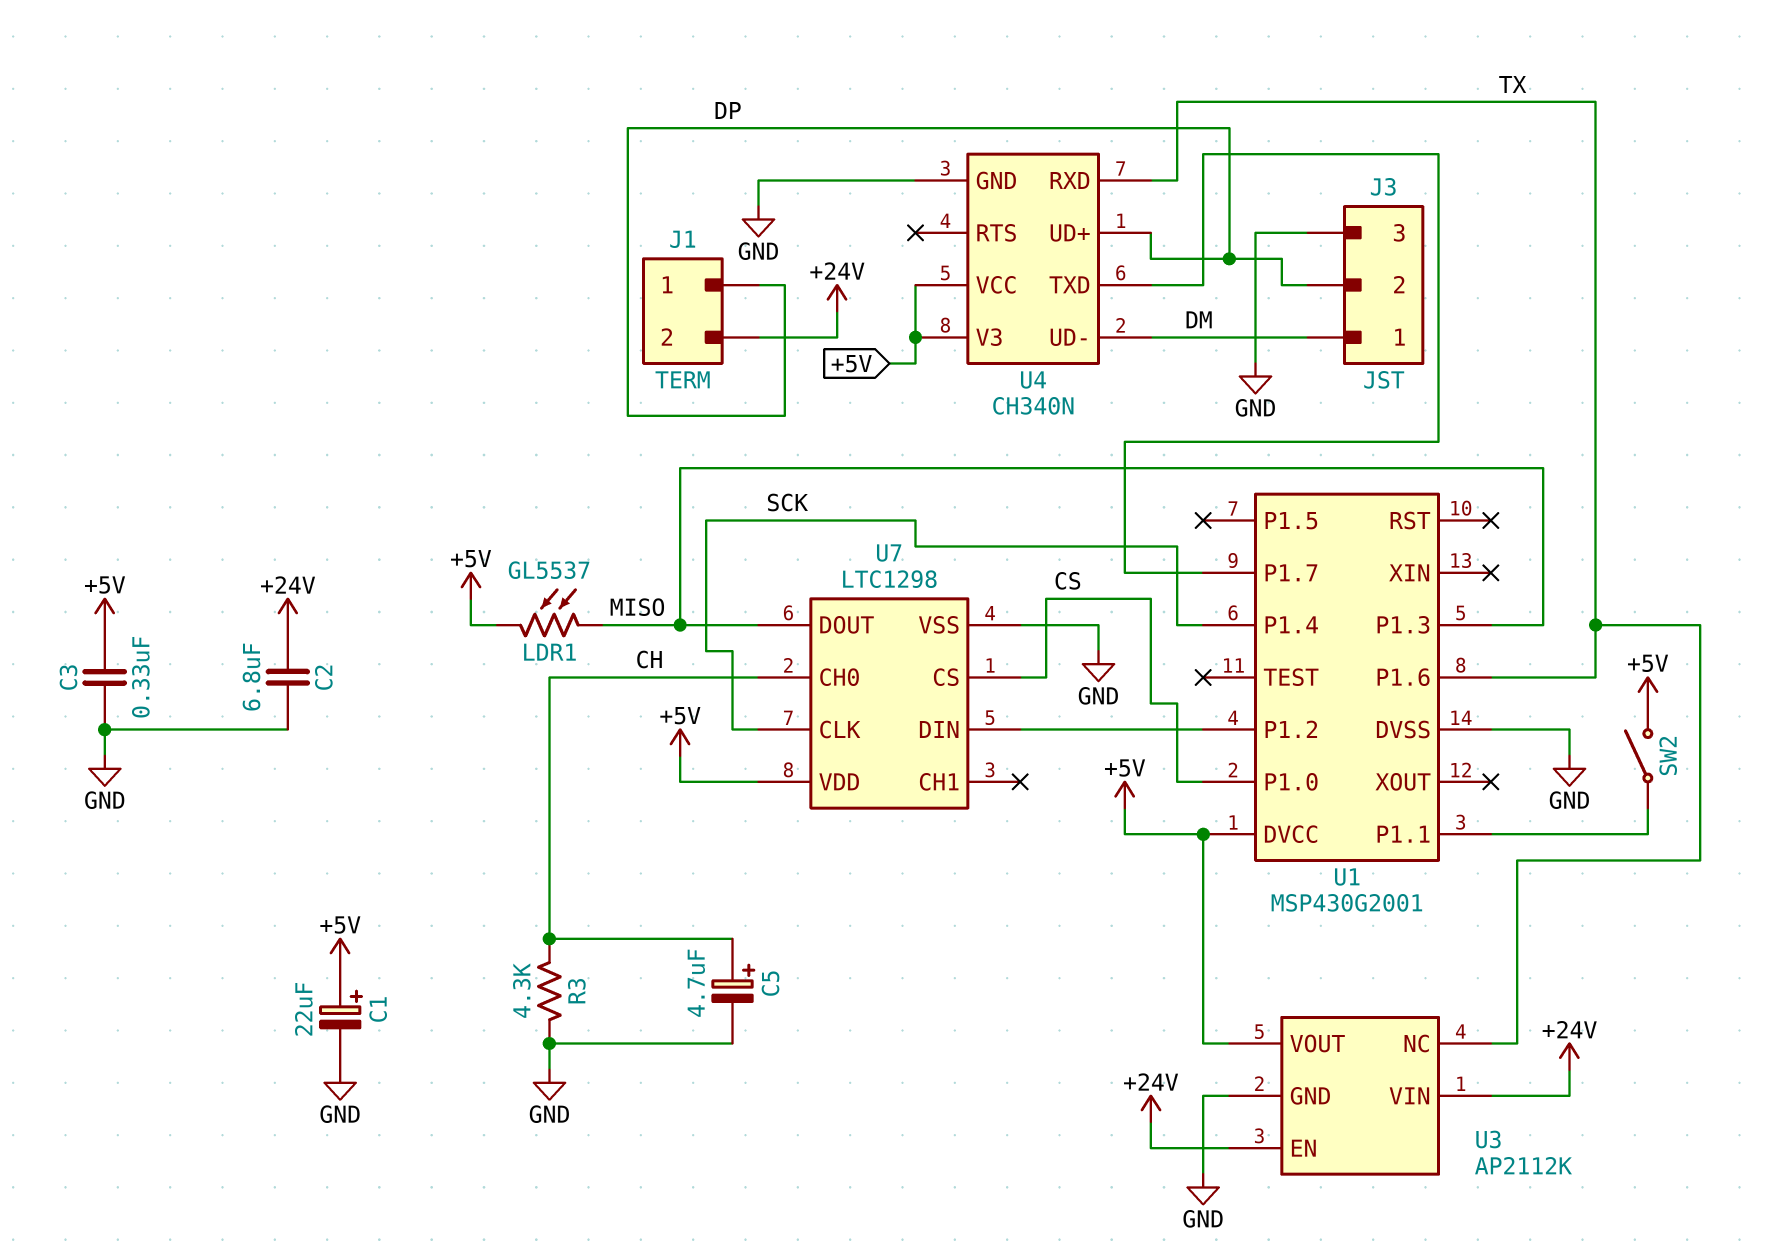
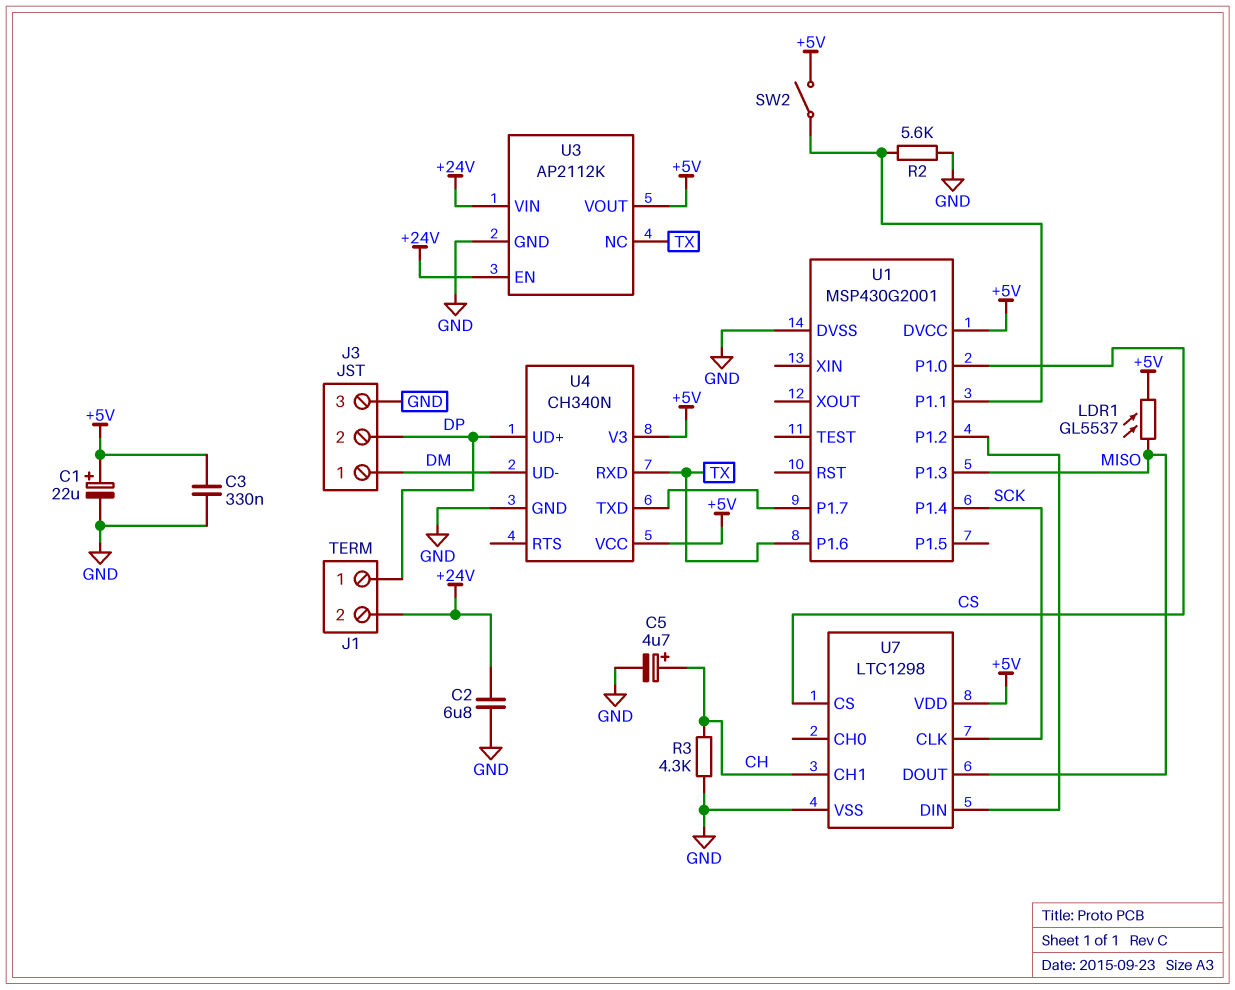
R2: none -> 5.6k (GND, U1/P1.1)
U7 pin CH0: CH -> none
U7 pin CH1: none -> CH

